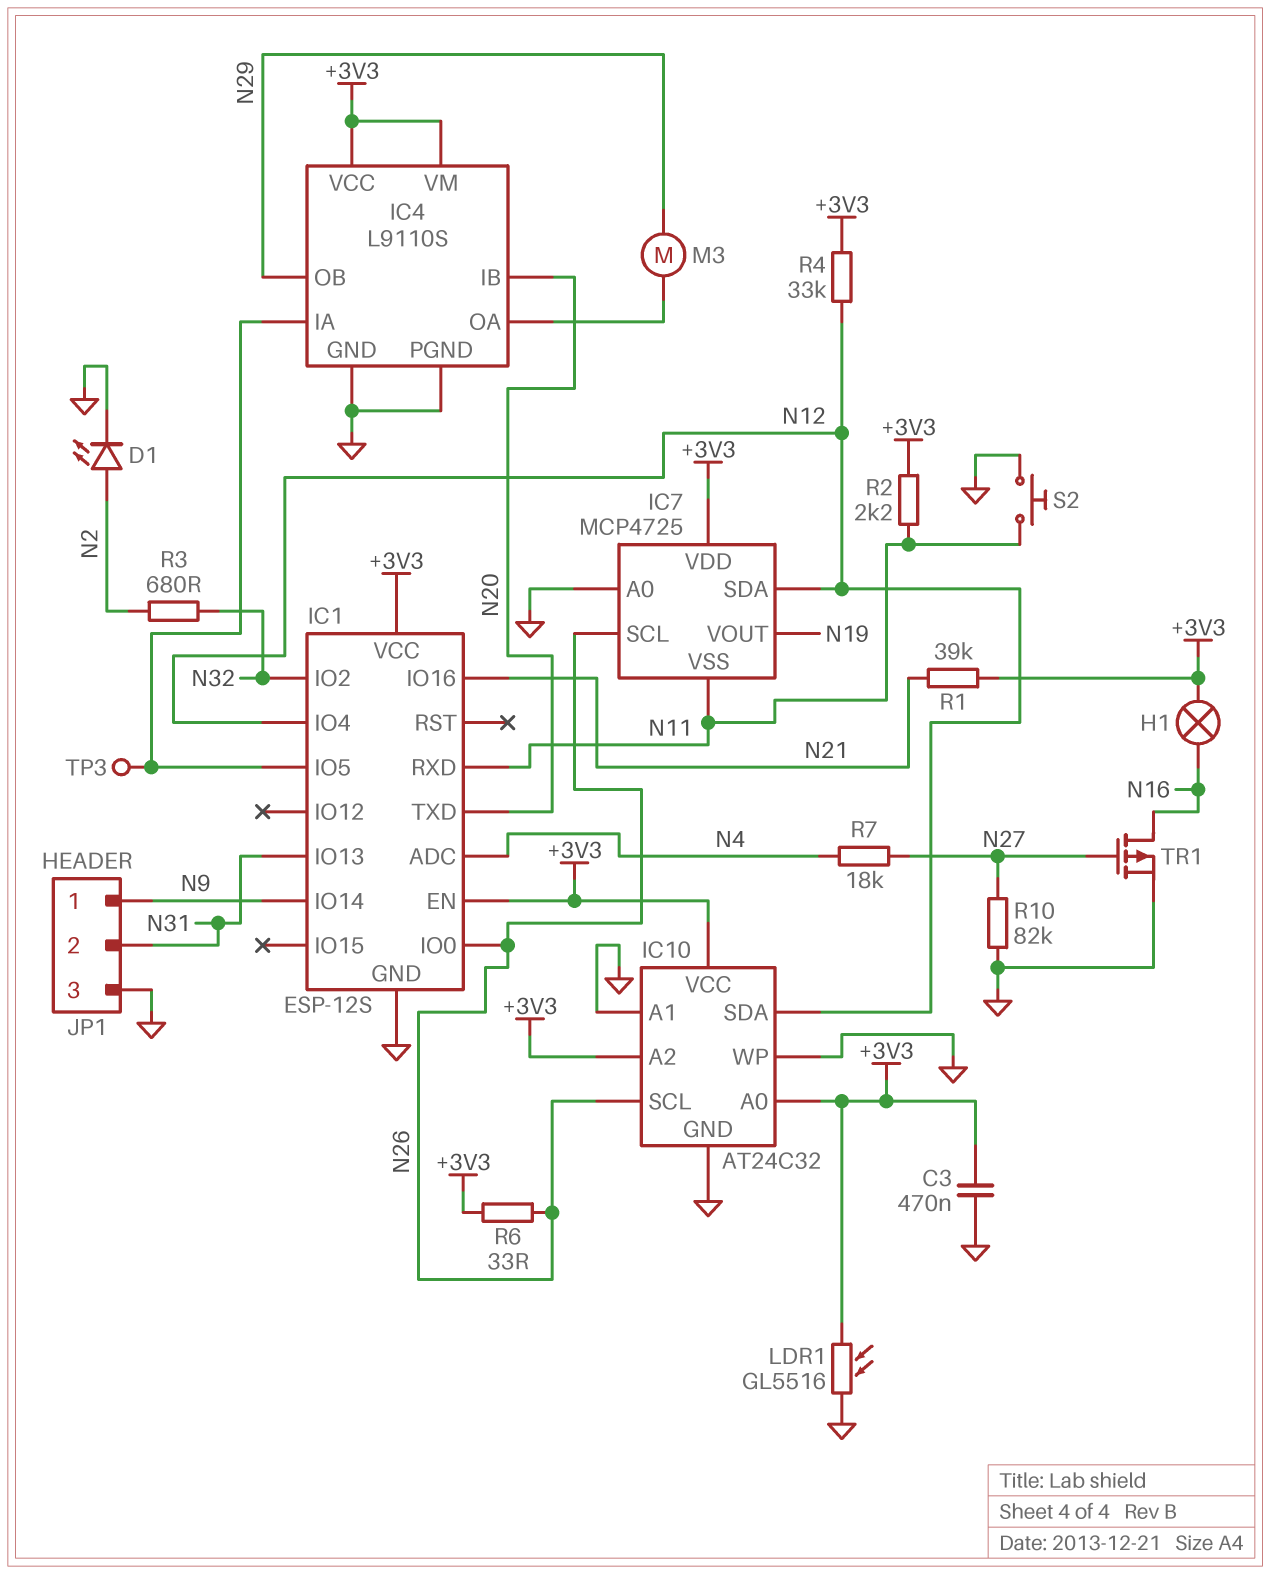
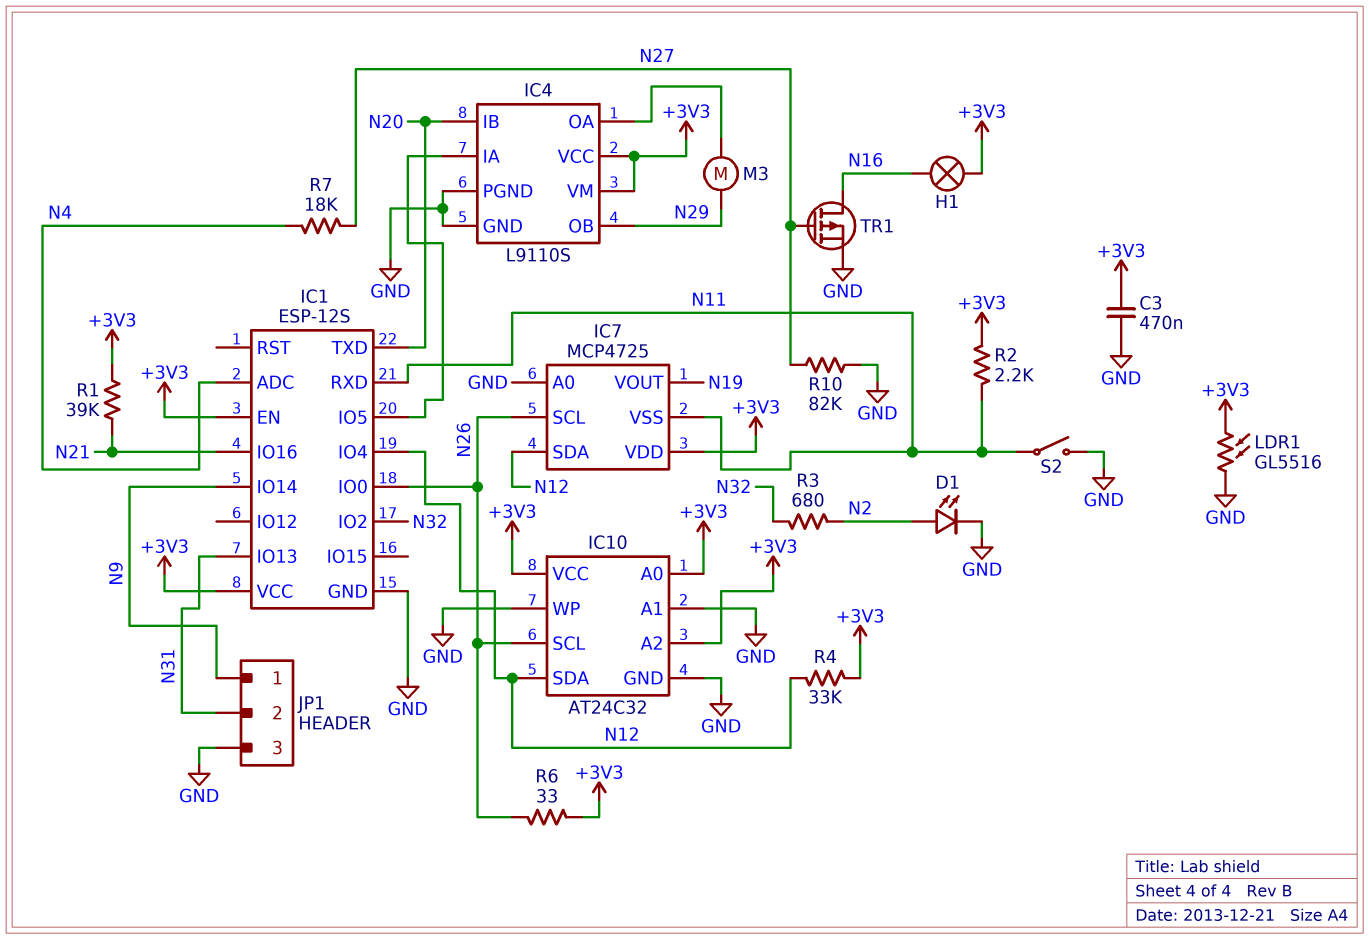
S2: button (GND, N11) -> switch (GND, N11)
TP3: test point (IC1/IO5) -> none

